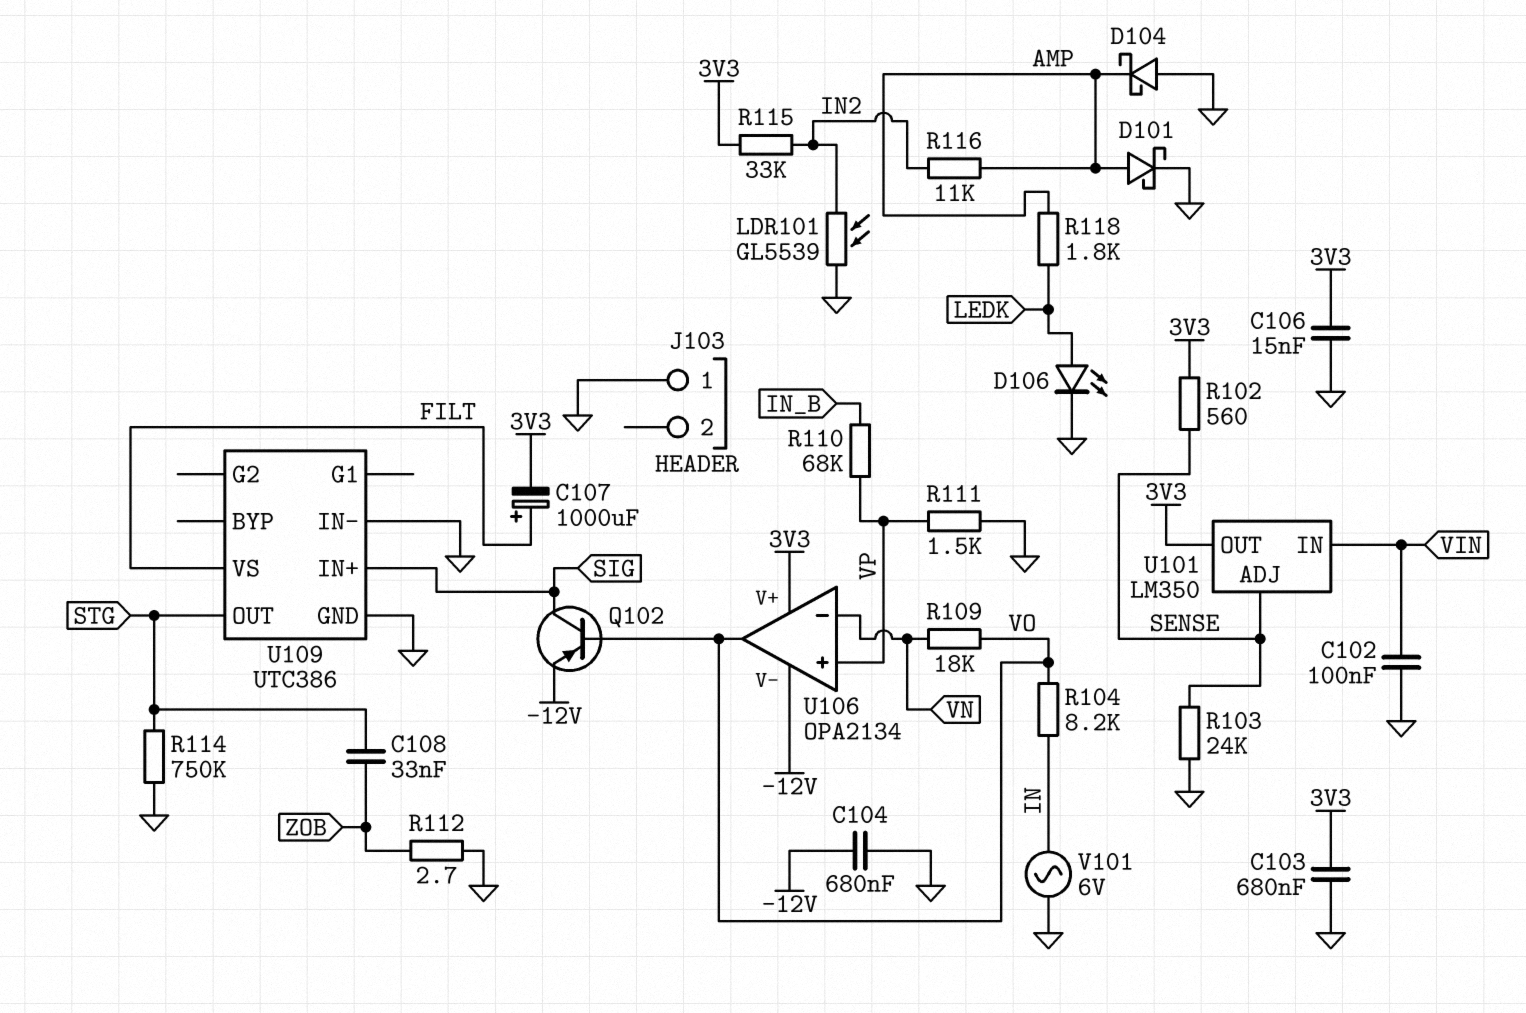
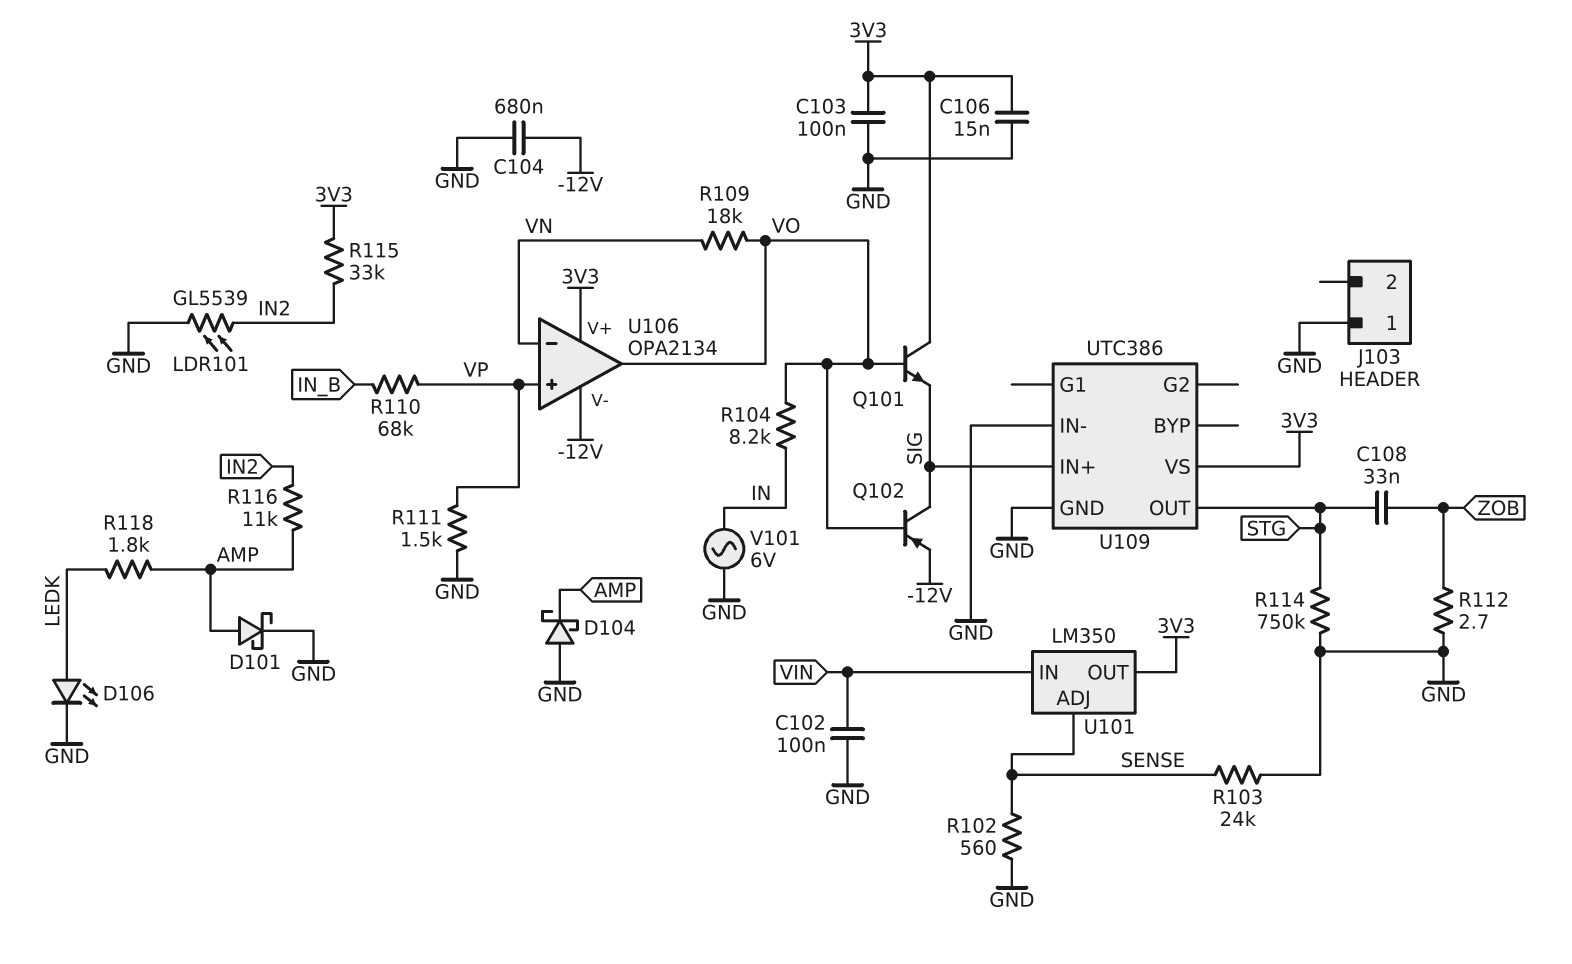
C103: 680nF (3V3, GND) -> 100nF (3V3, GND)
C107: 1000uF (plus FILT, minus 3V3) -> none
Q101: none -> NPN (B VO, C 3V3, E SIG)
R102: 560 (3V3, SENSE) -> 560 (GND, SENSE)
U109 pin VS: FILT -> 3V3

